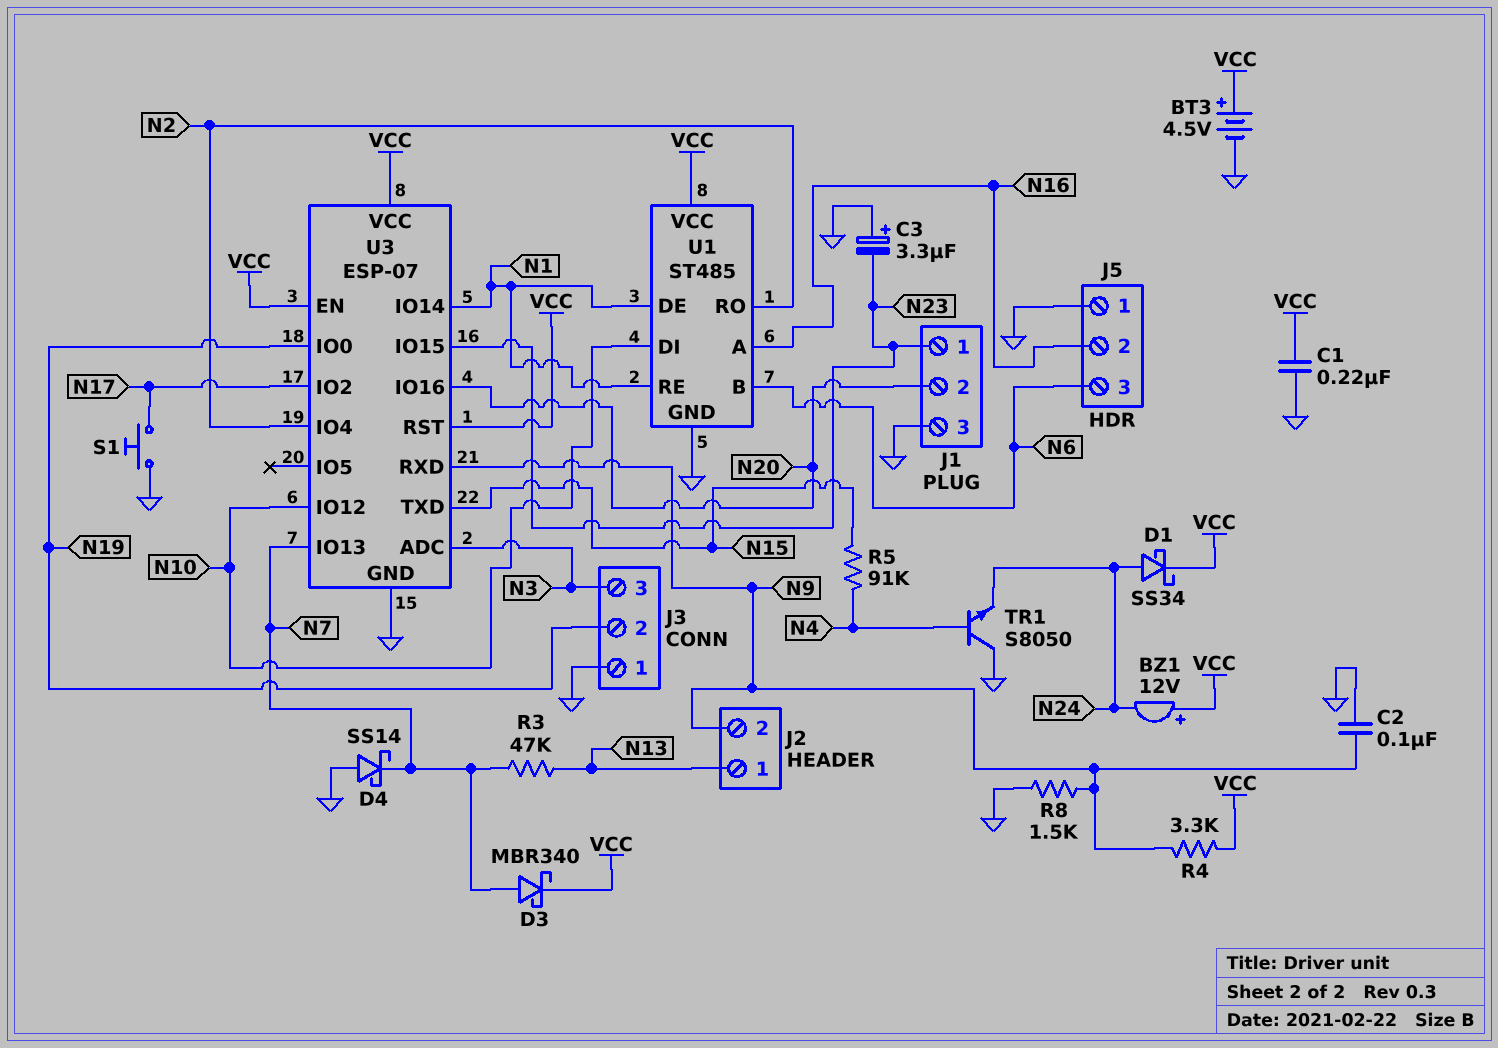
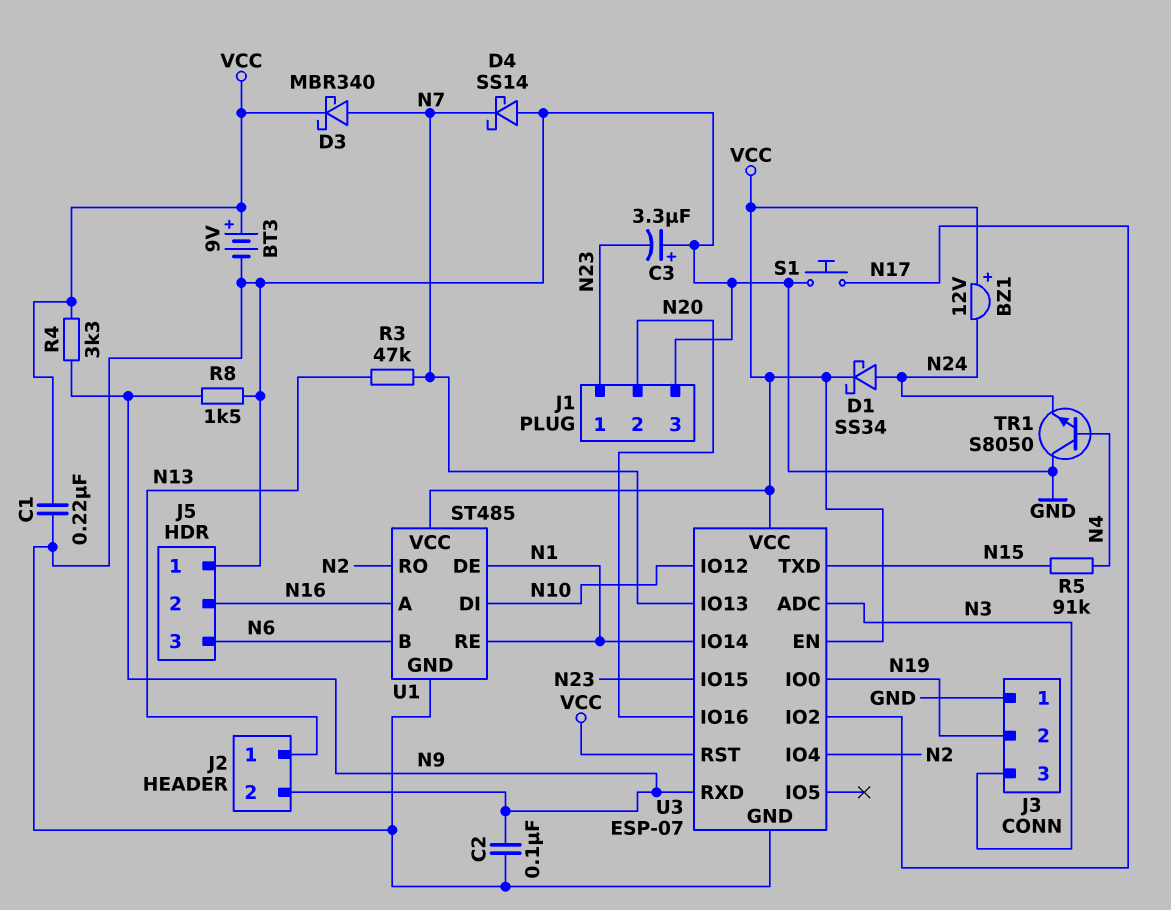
BT3: 4.5V (plus VCC, minus GND) -> 9V (plus VCC, minus GND)

